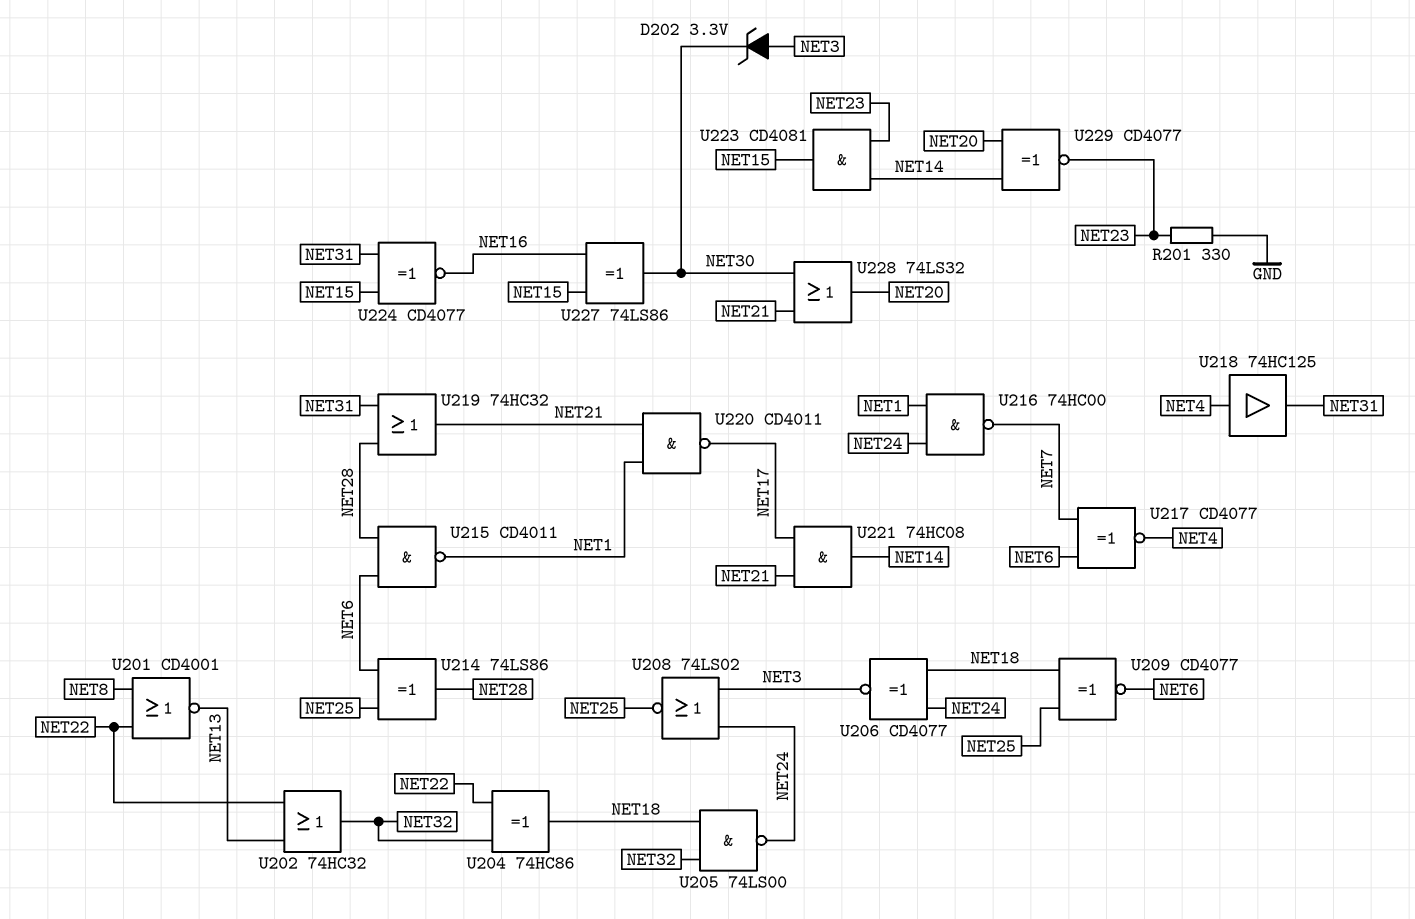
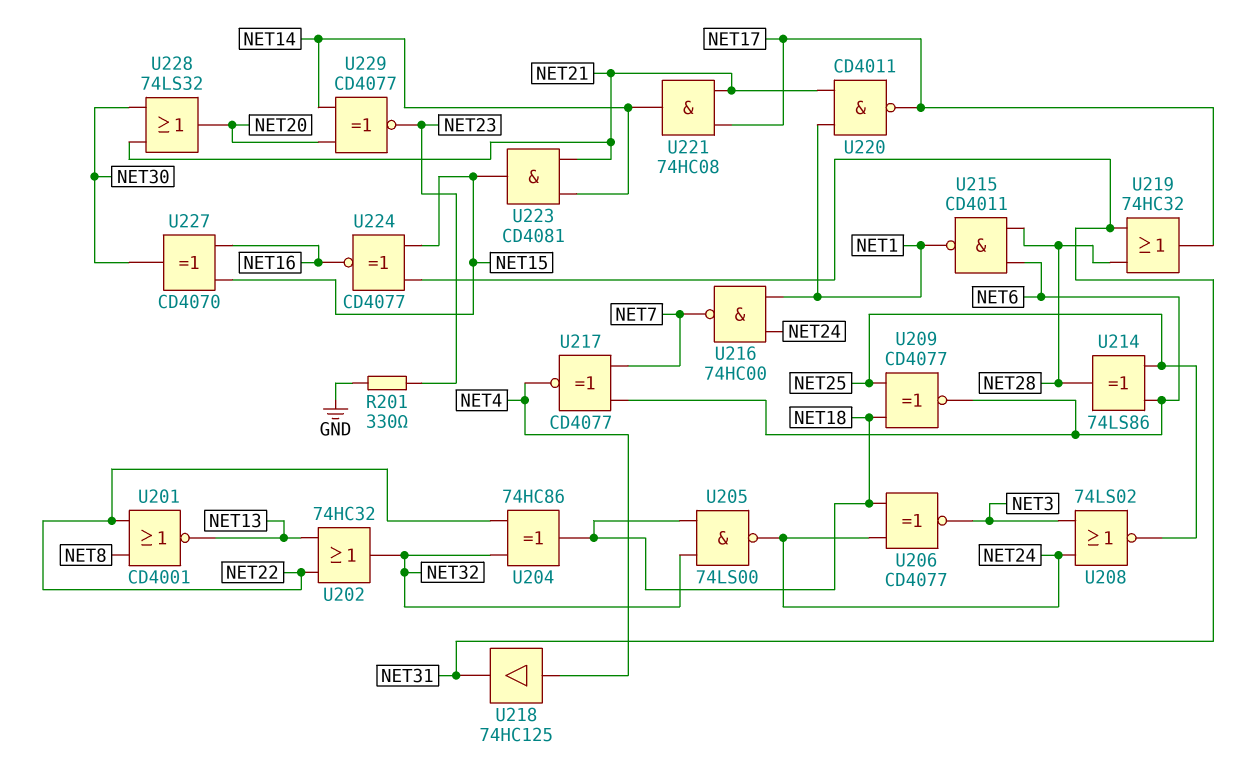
D202: zener 3.3V (A NET3, K NET30) -> none
U219: OR 74HC32 (in NET28, in NET31, out NET21) -> OR 74HC32 (in NET28, in NET31, out NET17)
U223: AND CD4081 (in NET14, in NET23, out NET15) -> AND CD4081 (in NET14, in NET21, out NET15)
U227: XOR 74LS86 (in NET15, in NET16, out NET30) -> XOR CD4070 (in NET15, in NET16, out NET30)

